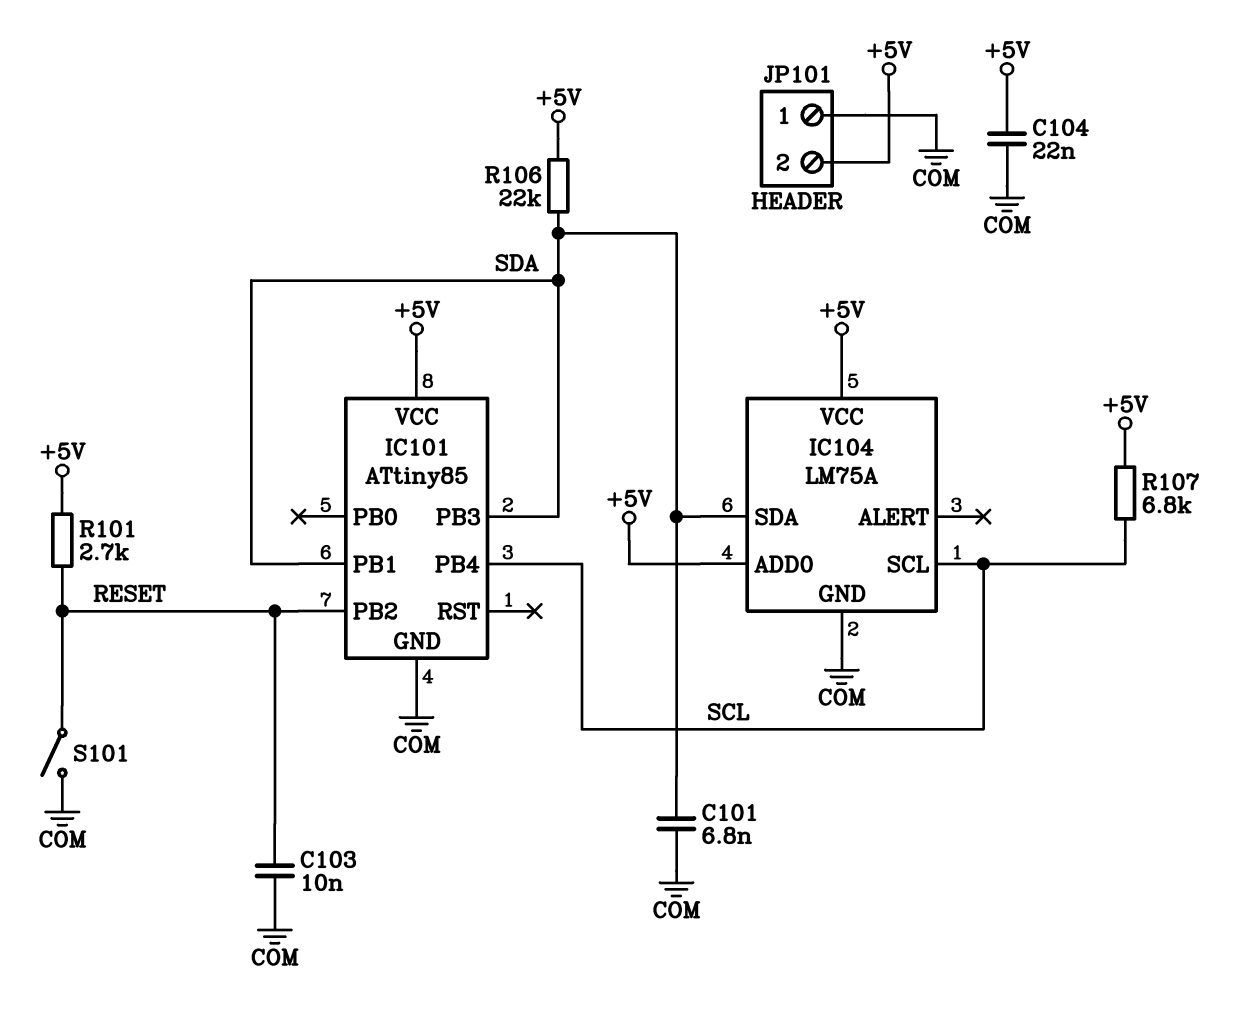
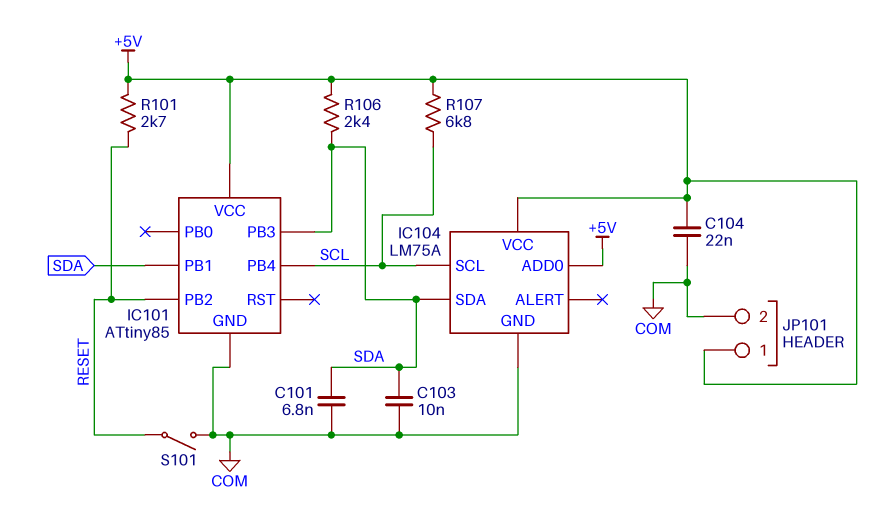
C103: 10nF (COM, RESET) -> 10nF (COM, SDA)
JP101 pin 1: COM -> +5V
JP101 pin 2: +5V -> COM
R106: 22k (+5V, SDA) -> 2.4k (+5V, SDA)

